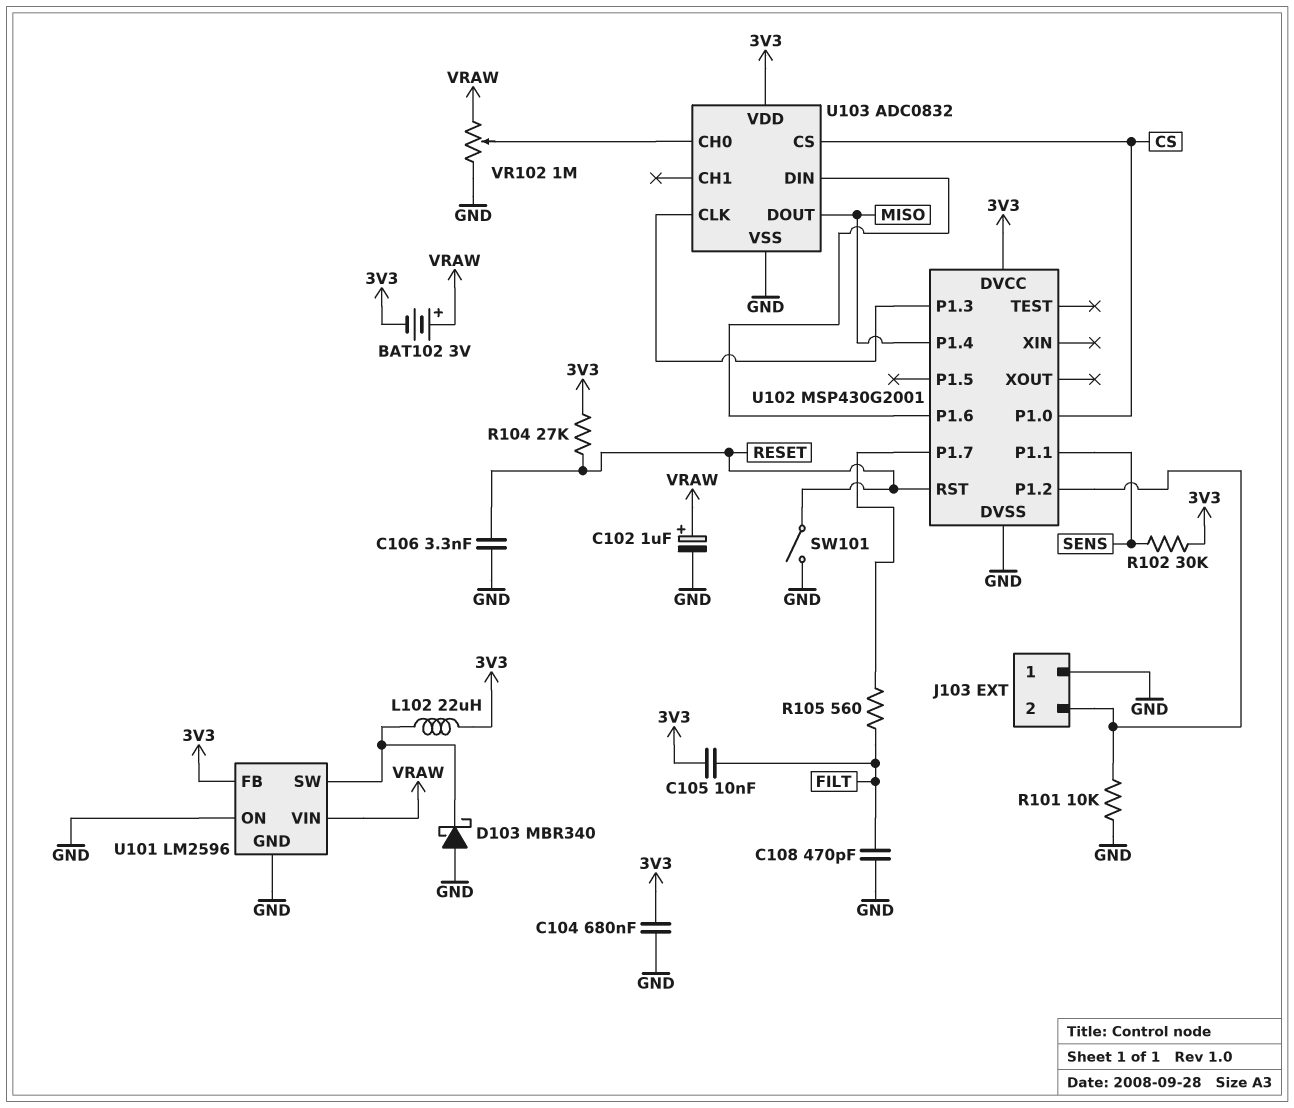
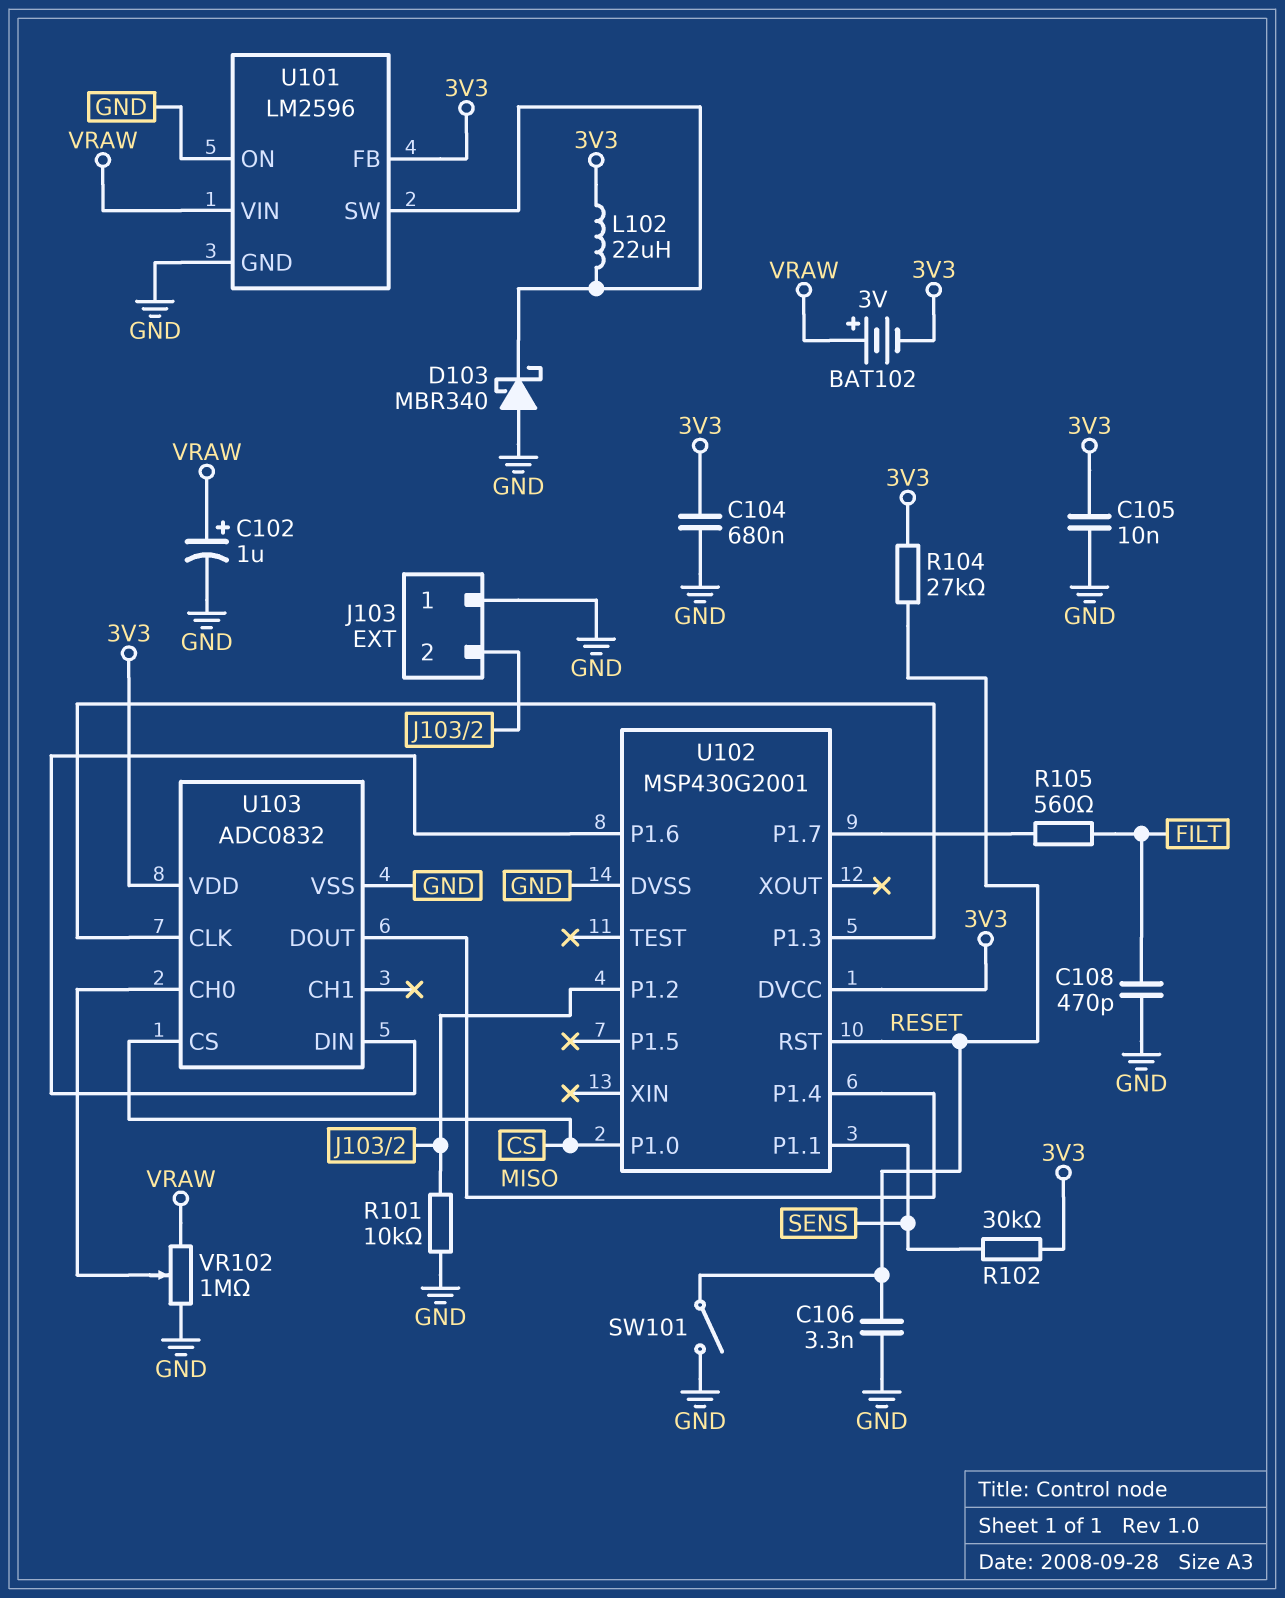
C105: 10nF (3V3, FILT) -> 10nF (3V3, GND)

